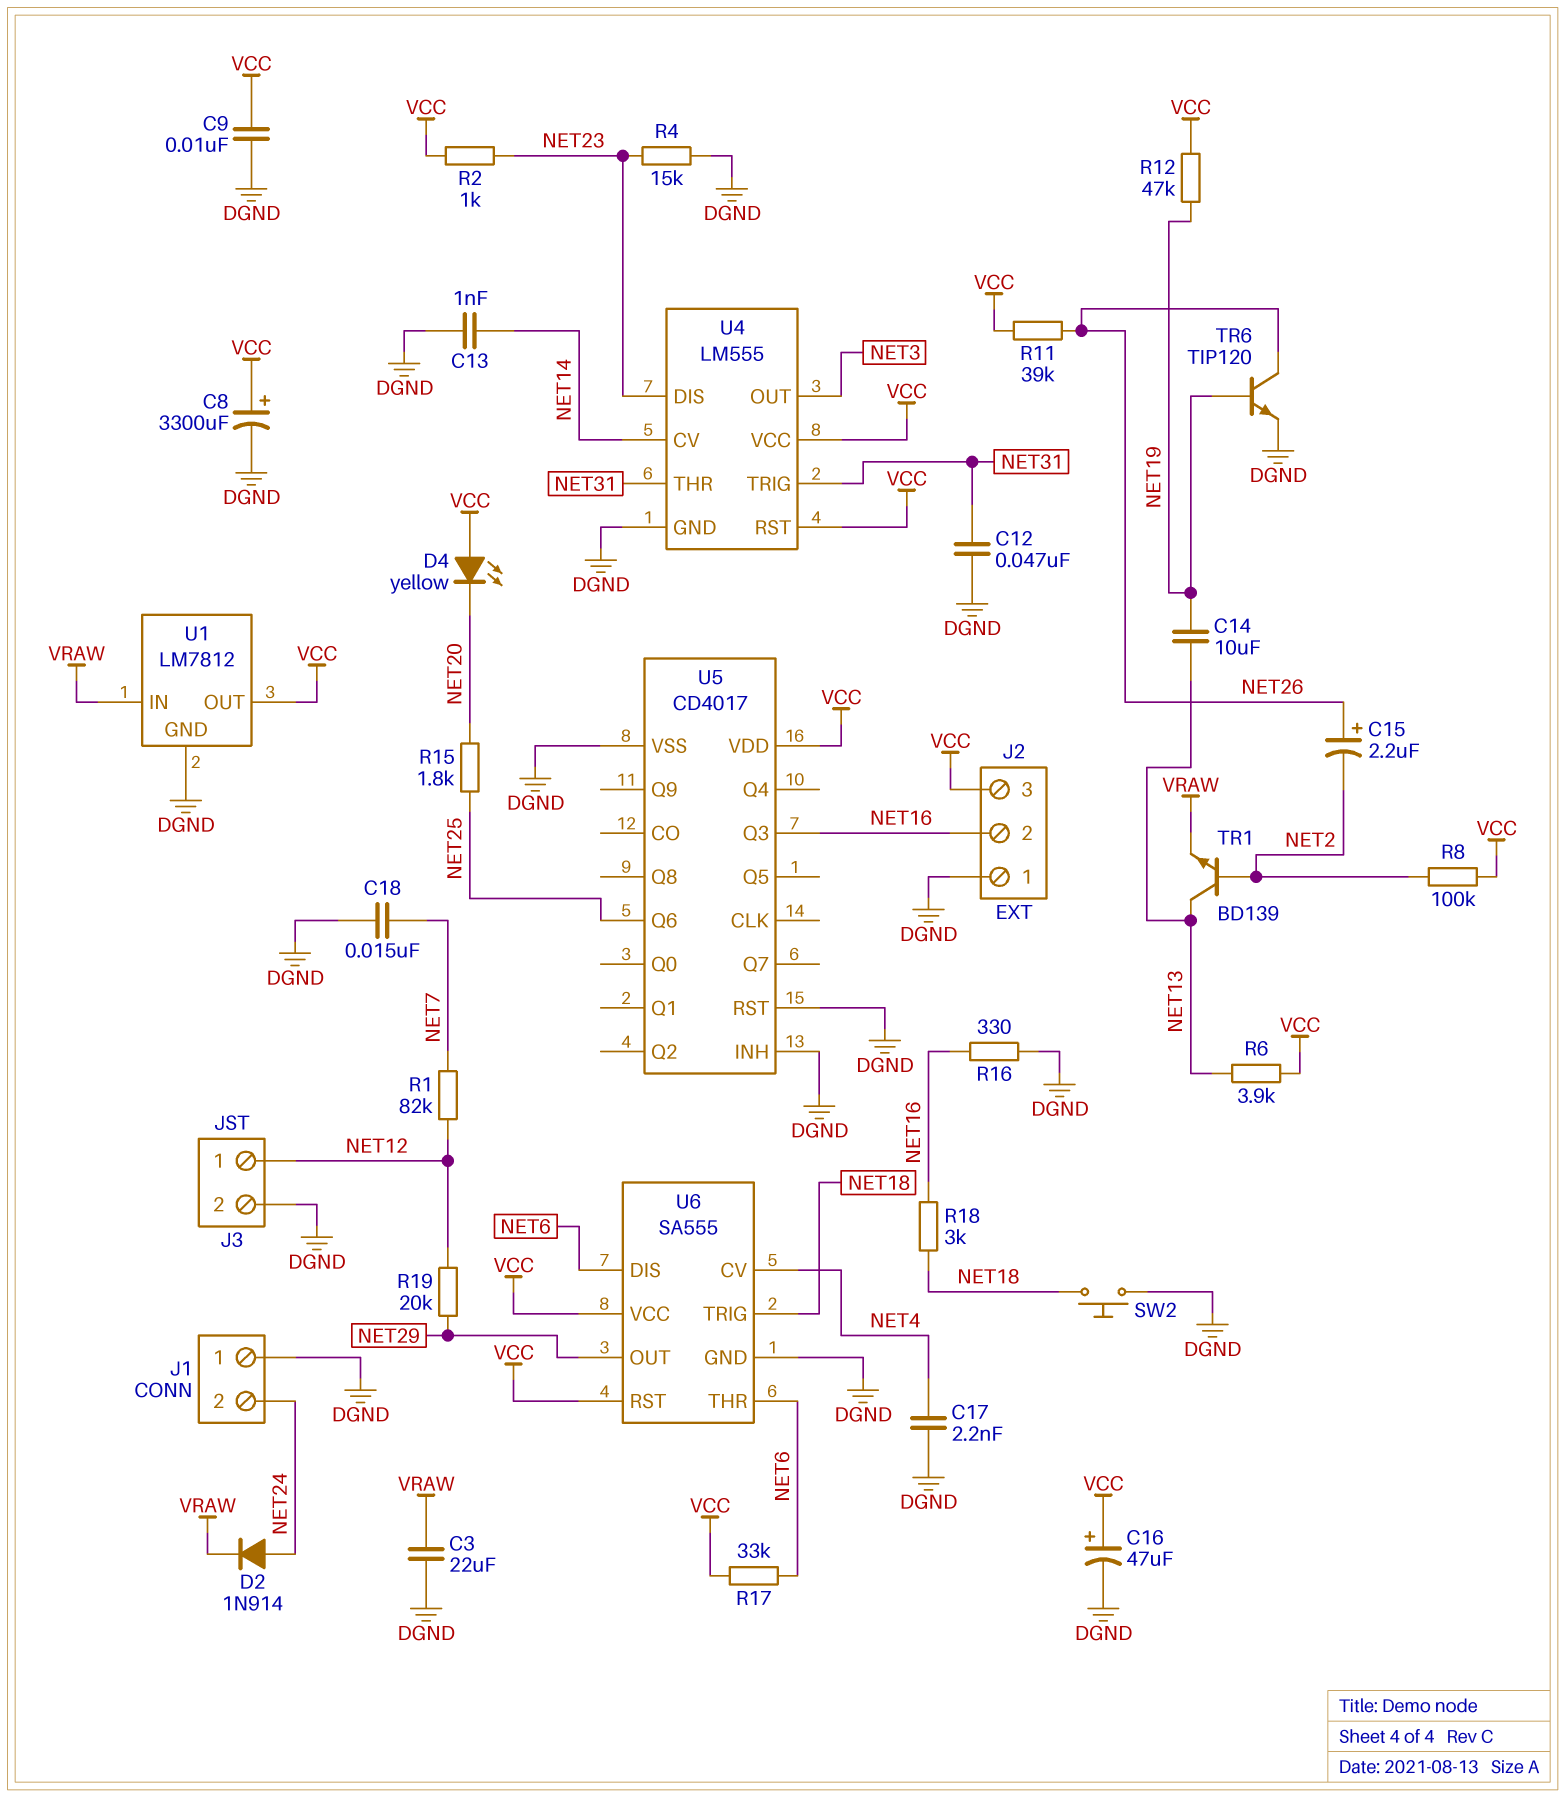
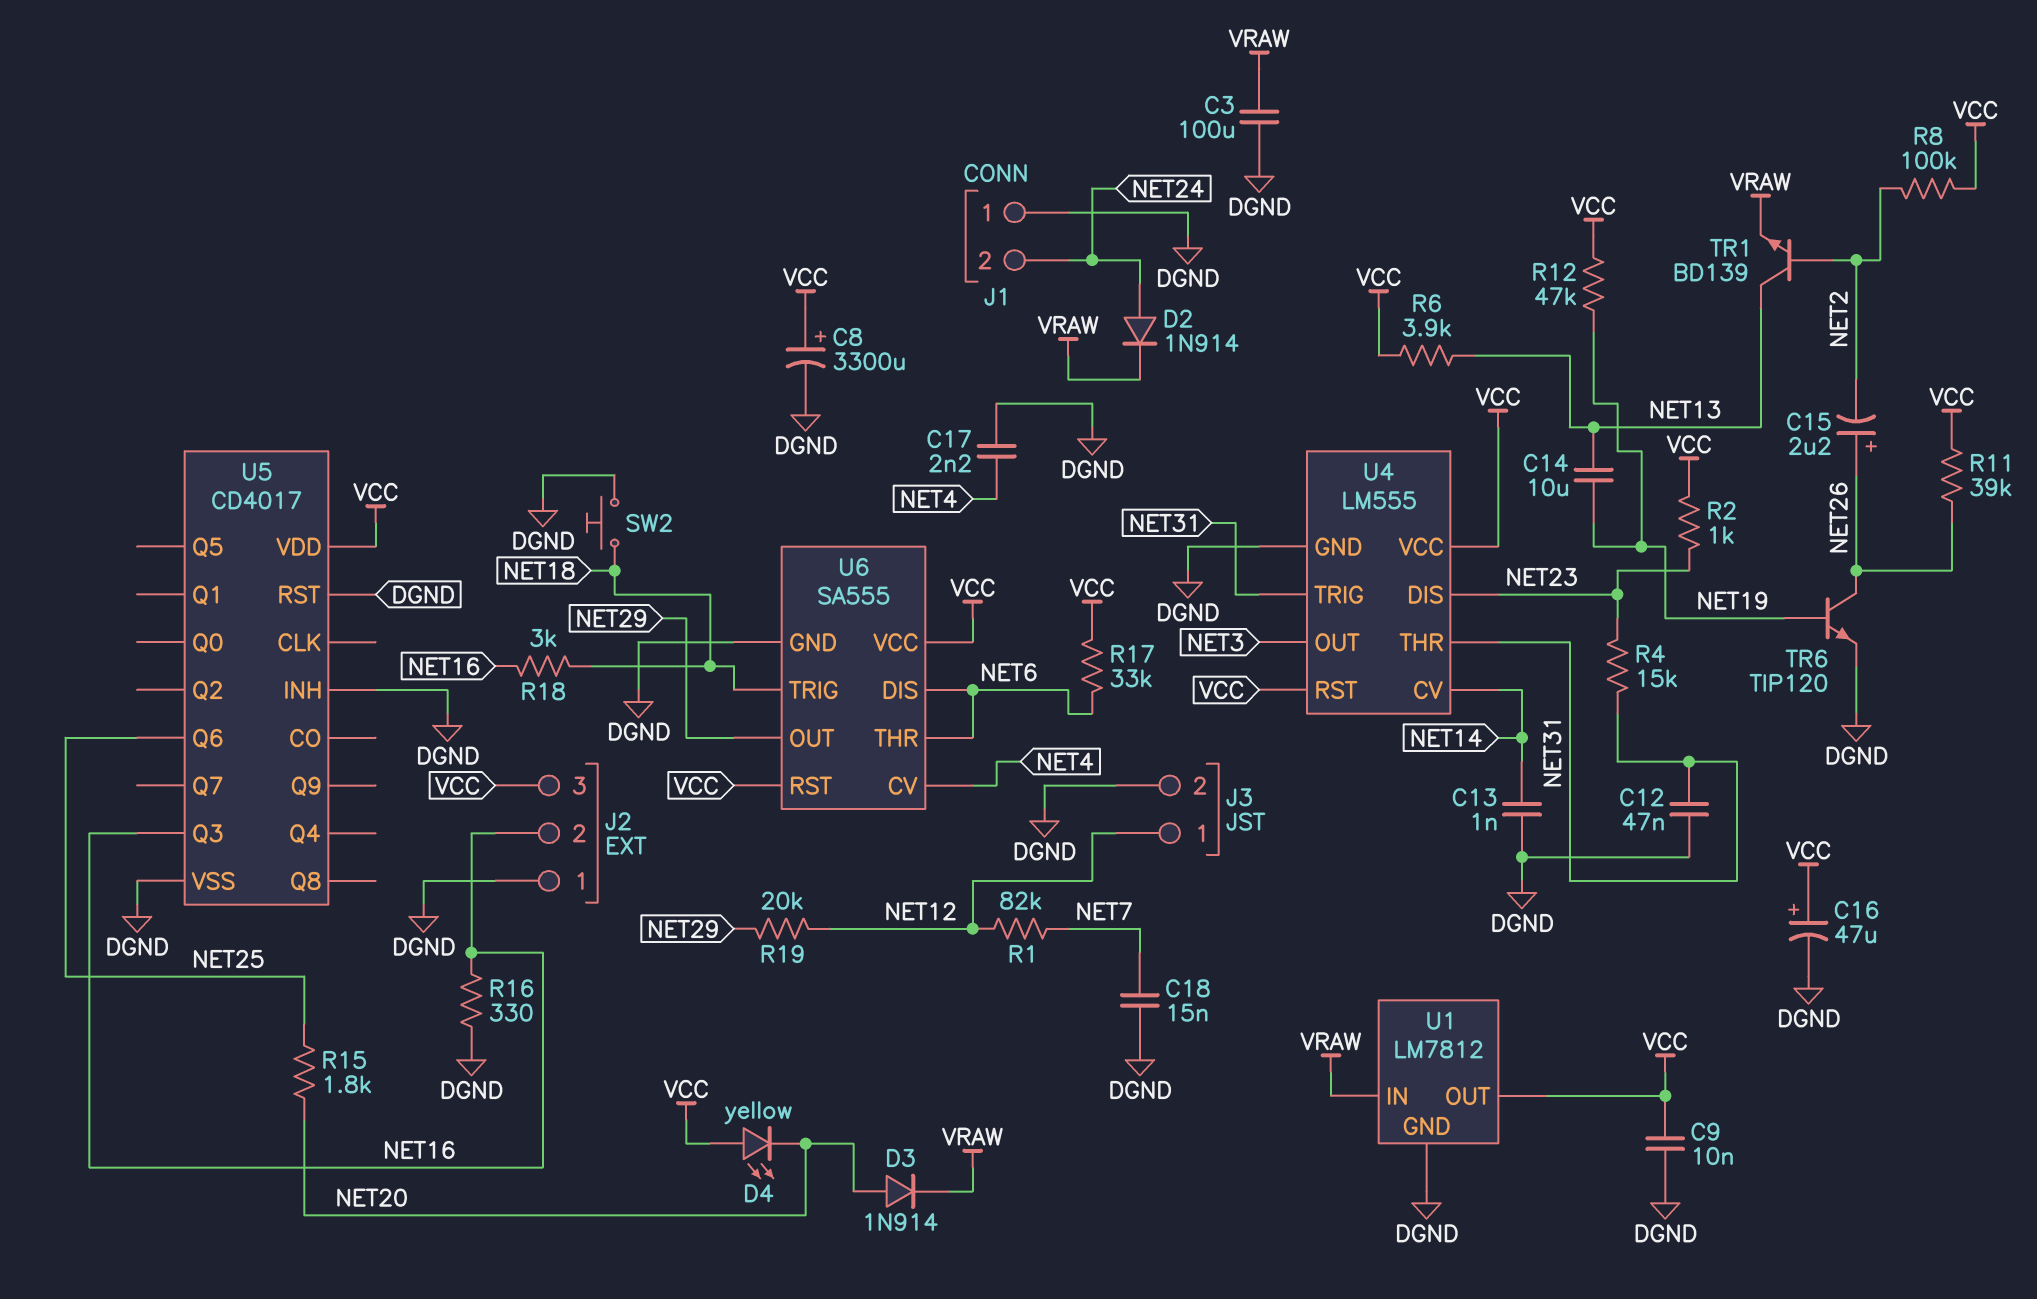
C3: 22uF (DGND, VRAW) -> 100uF (DGND, VRAW)
D3: none -> diode 1N914 (A NET20, K VRAW)
R4: 15k (DGND, NET23) -> 15k (NET23, NET31)

